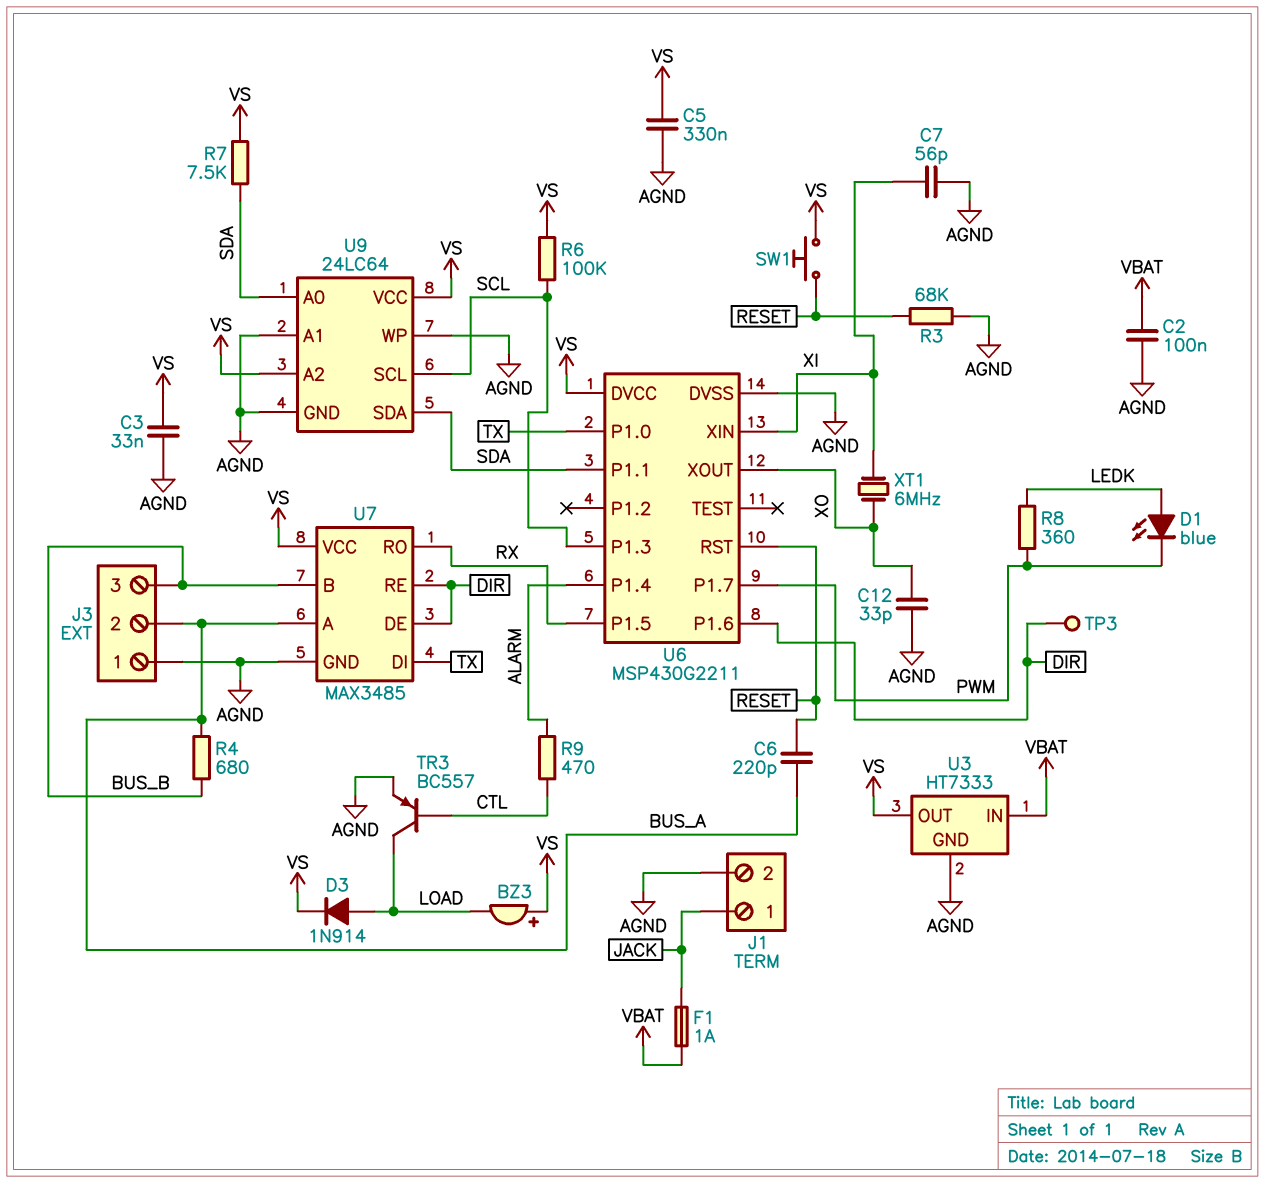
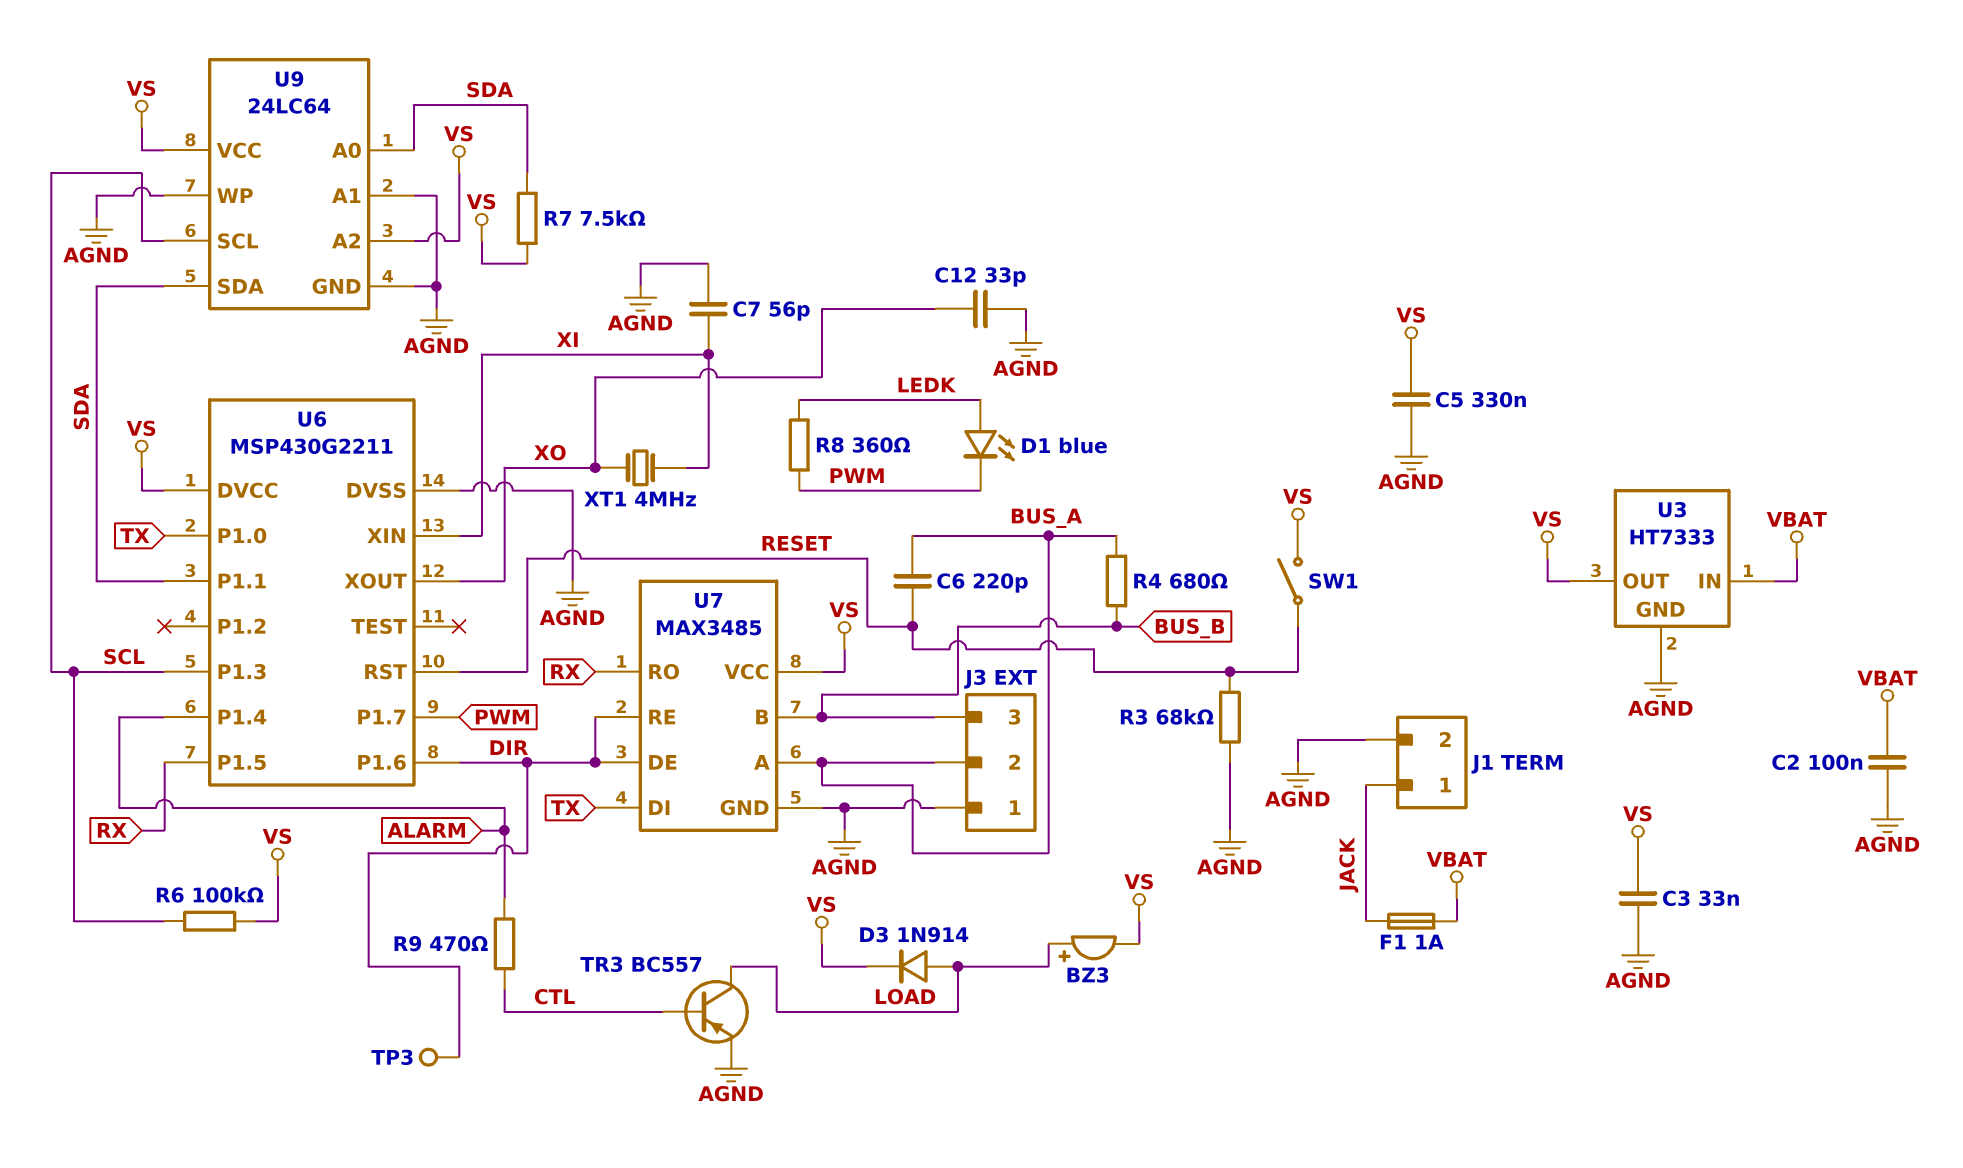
BZ3: buzzer (plus VS, minus LOAD) -> buzzer (plus LOAD, minus VS)
SW1: button (RESET, VS) -> switch (RESET, VS)
XT1: 6MHz (XI, XO) -> 4MHz (XI, XO)

